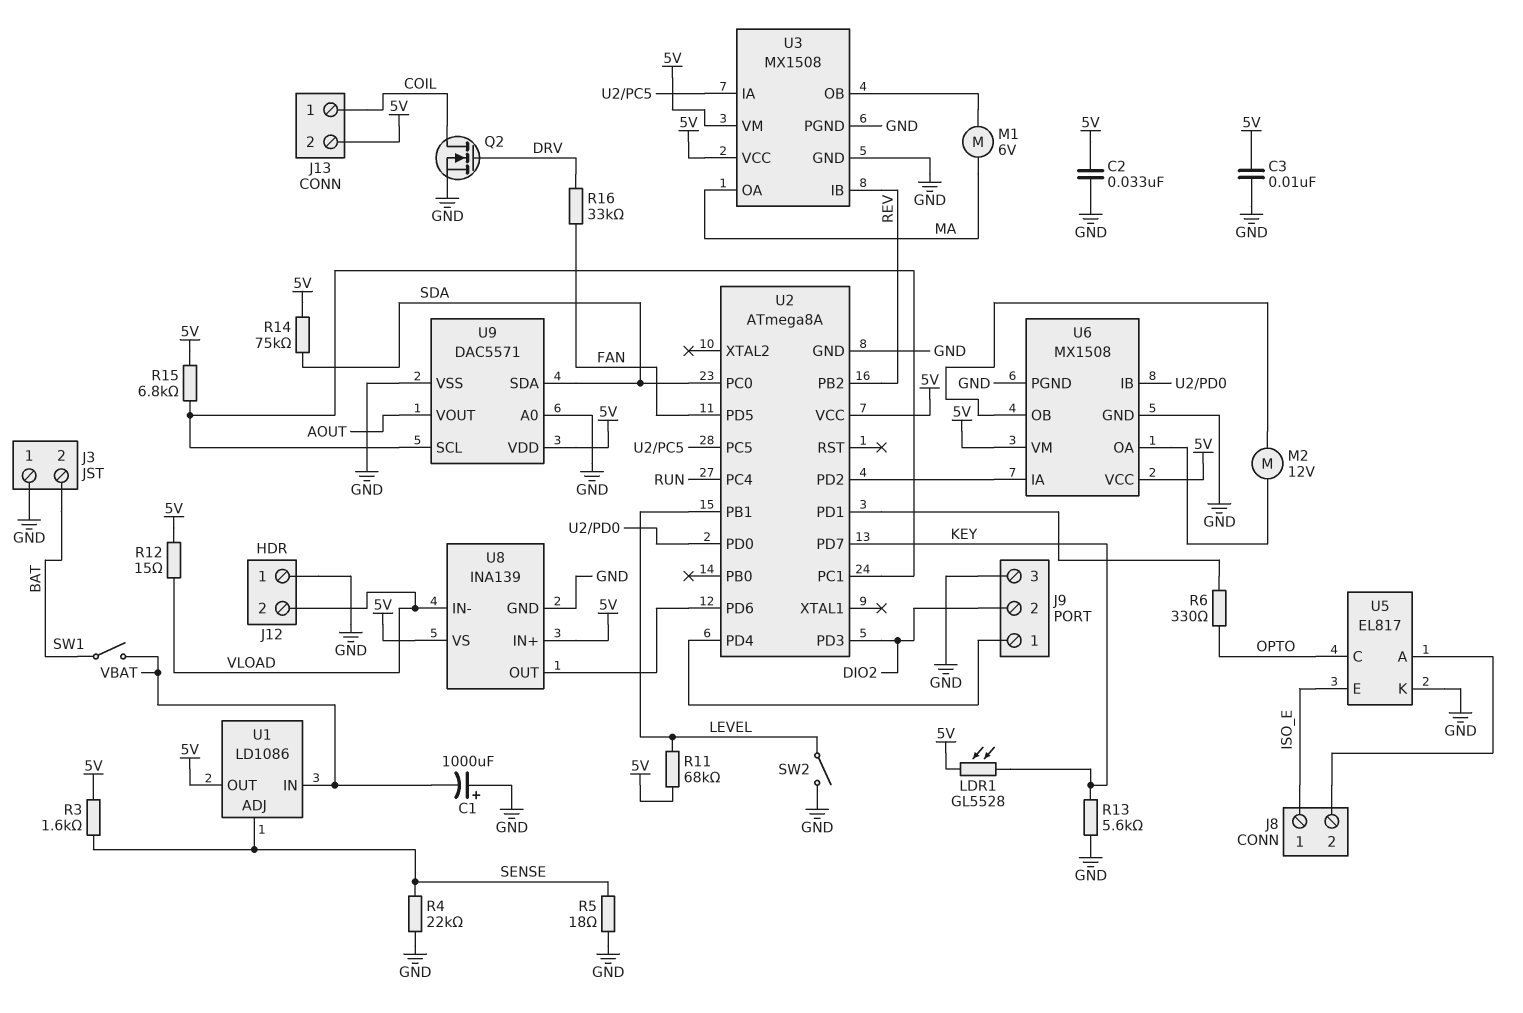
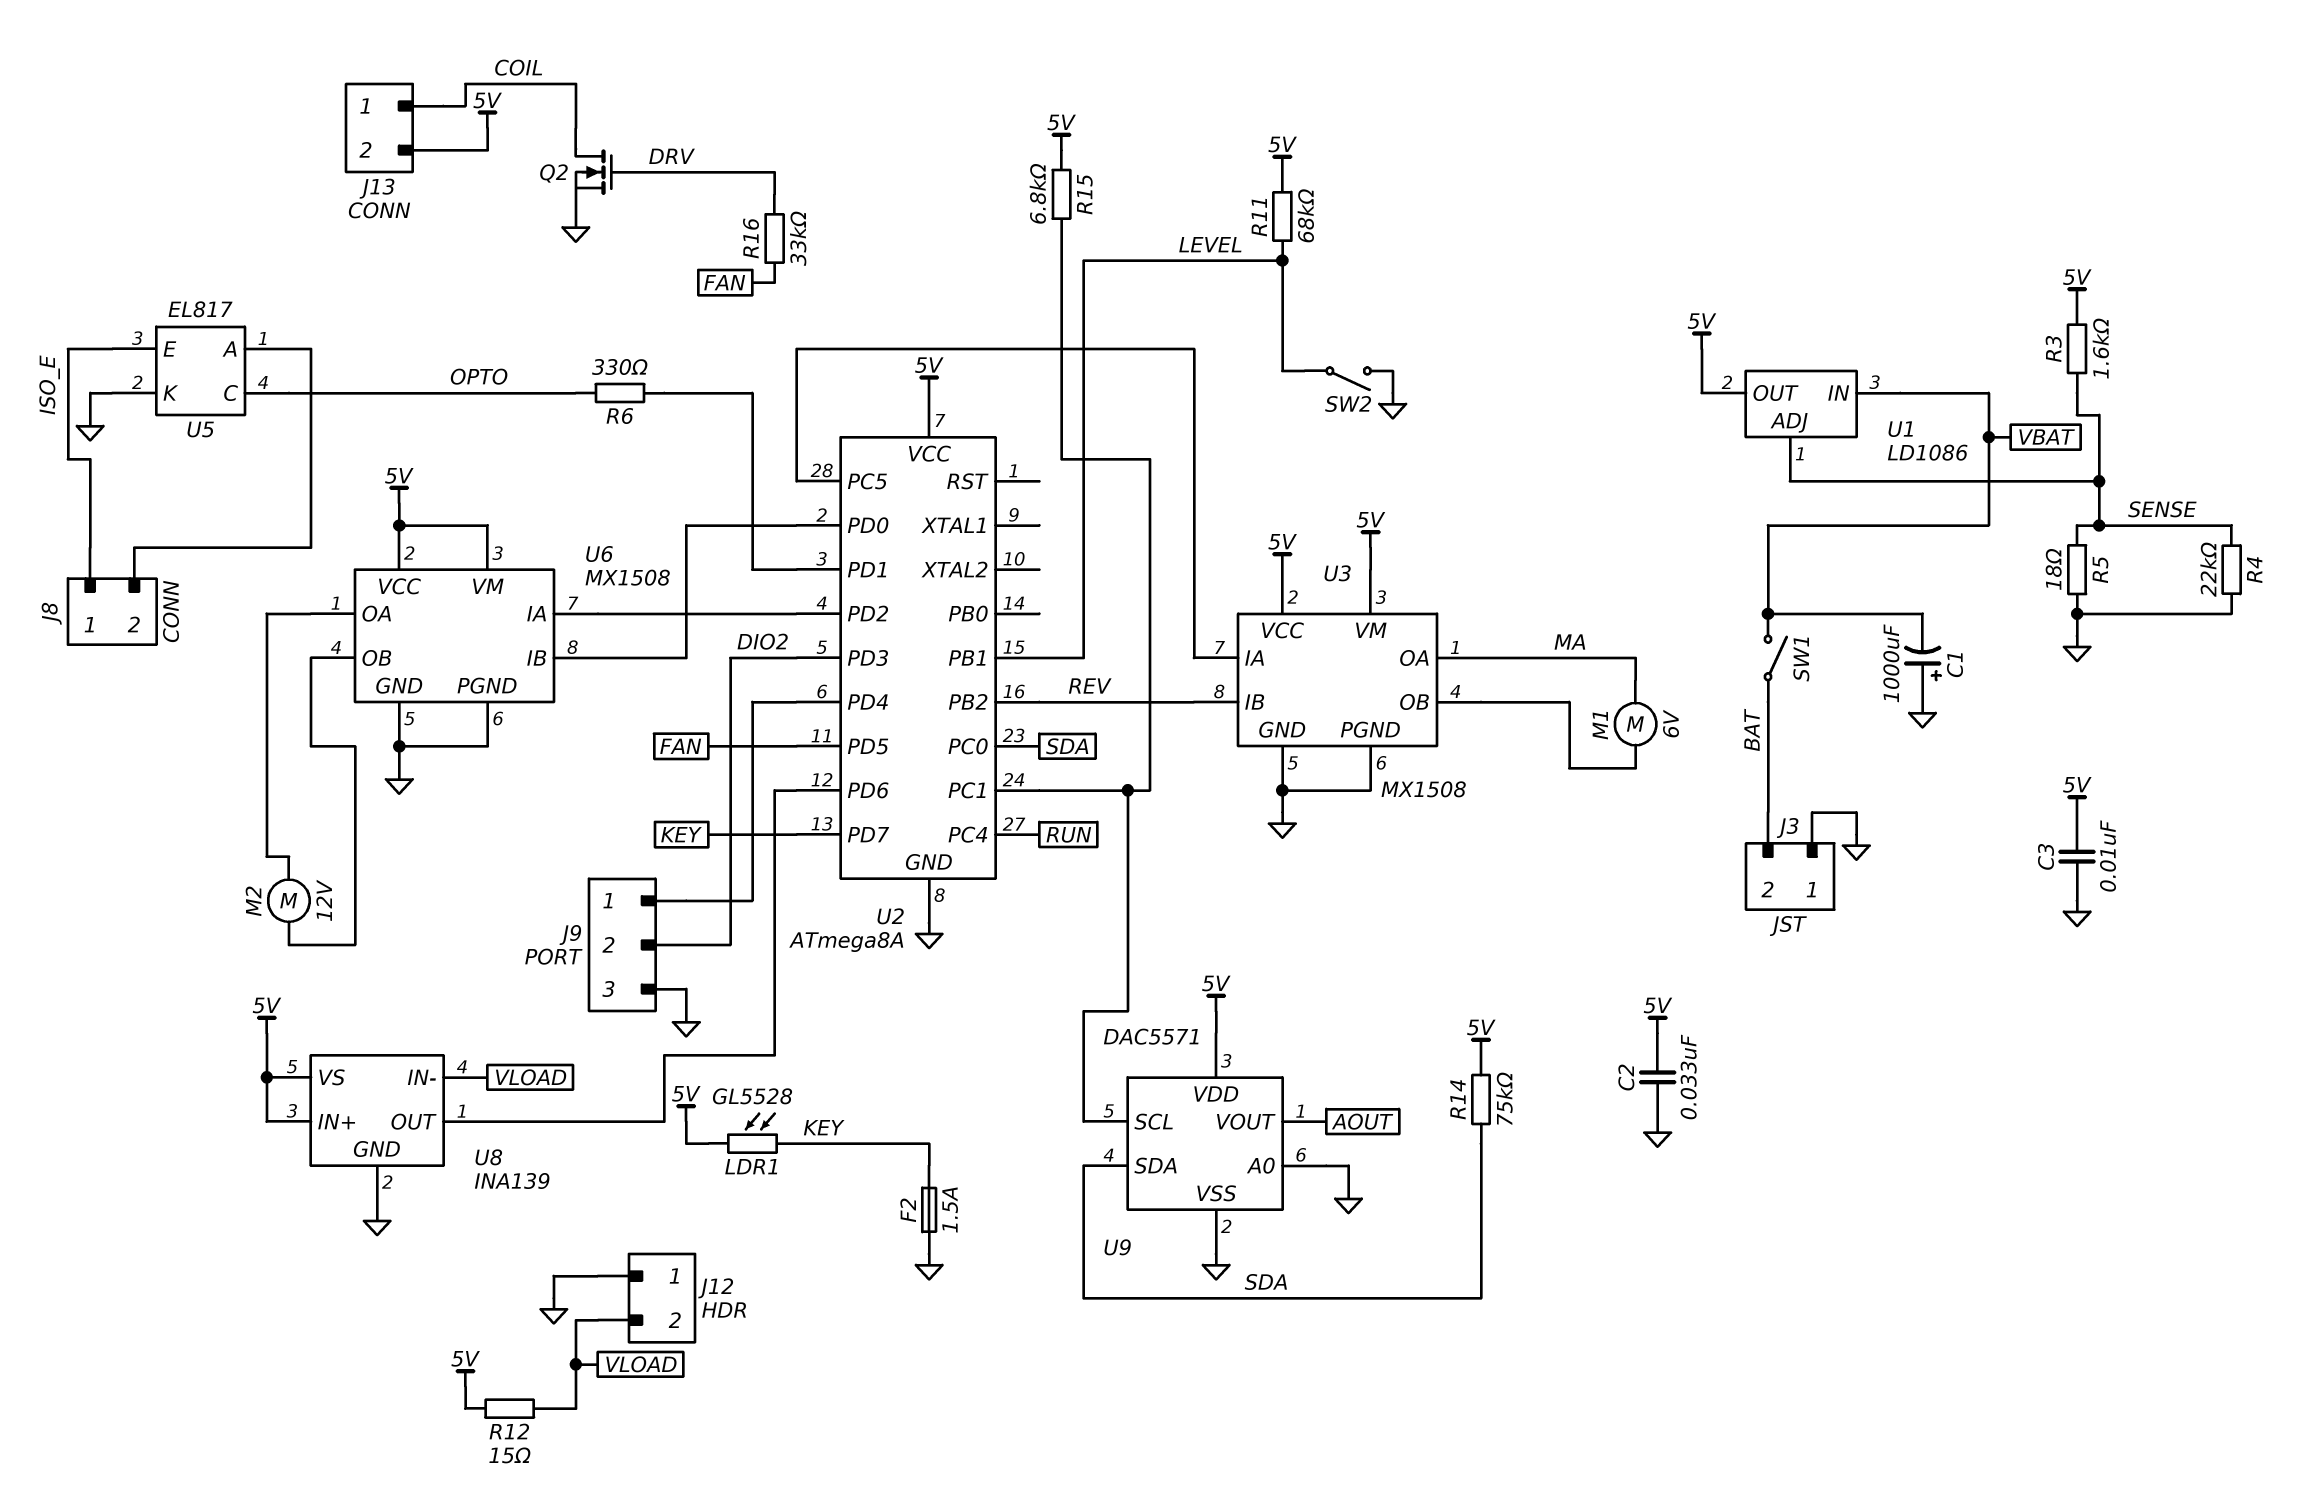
F2: none -> 1.5A (GND, KEY)
R13: 5.6k (GND, KEY) -> none

